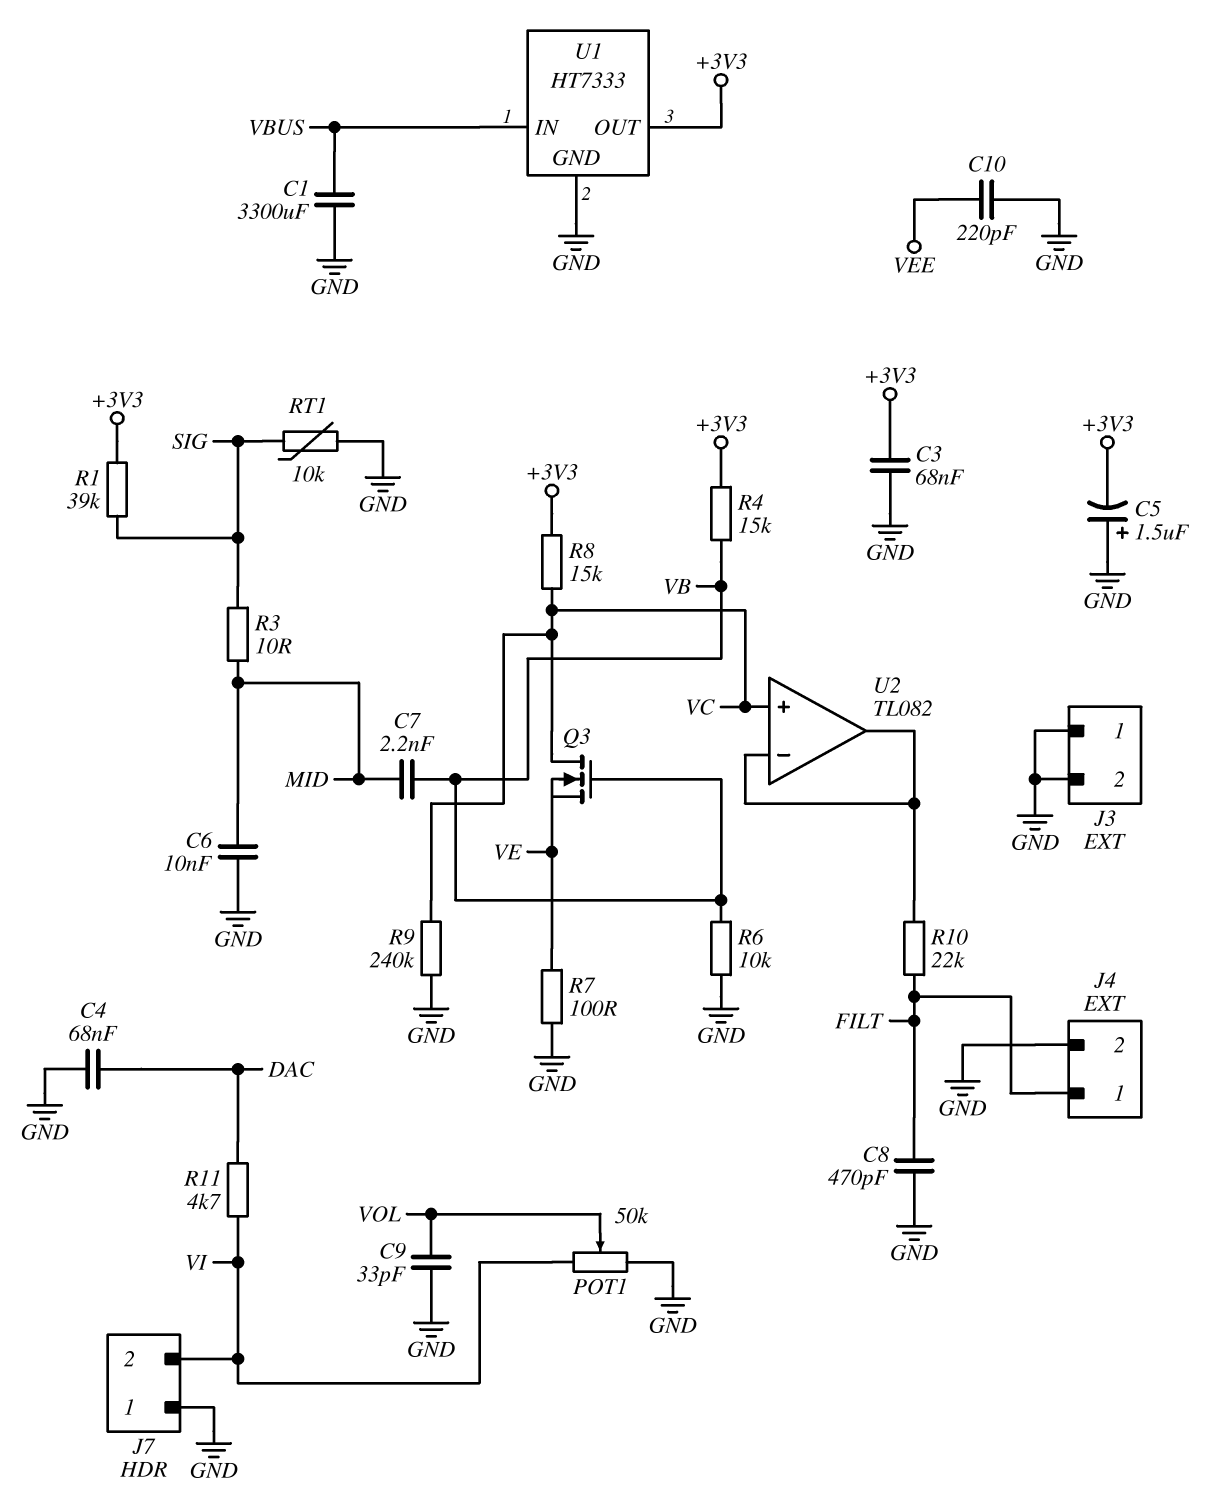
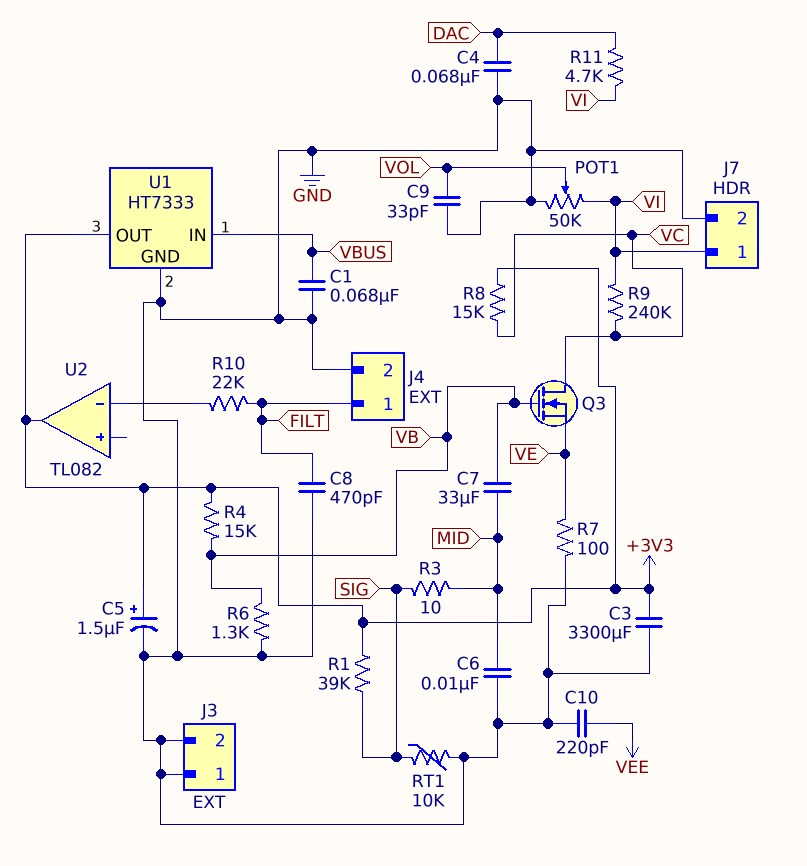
C1: 3300uF (GND, VBUS) -> 68nF (GND, VBUS)
C3: 68nF (+3V3, GND) -> 3300uF (+3V3, GND)
C5: 1.5uF (plus GND, minus +3V3) -> 1.5uF (plus +3V3, minus GND)
C7: 2.2nF (MID, VB) -> 33uF (MID, VB)
J7 pin 1: GND -> VI
J7 pin 2: VI -> GND
R6: 10k (GND, VB) -> 1.3k (GND, VB)
R9: 240k (GND, VC) -> 240k (VC, VI)
U2 pin in+: VC -> none
U2 pin out: U2/in- -> +3V3

